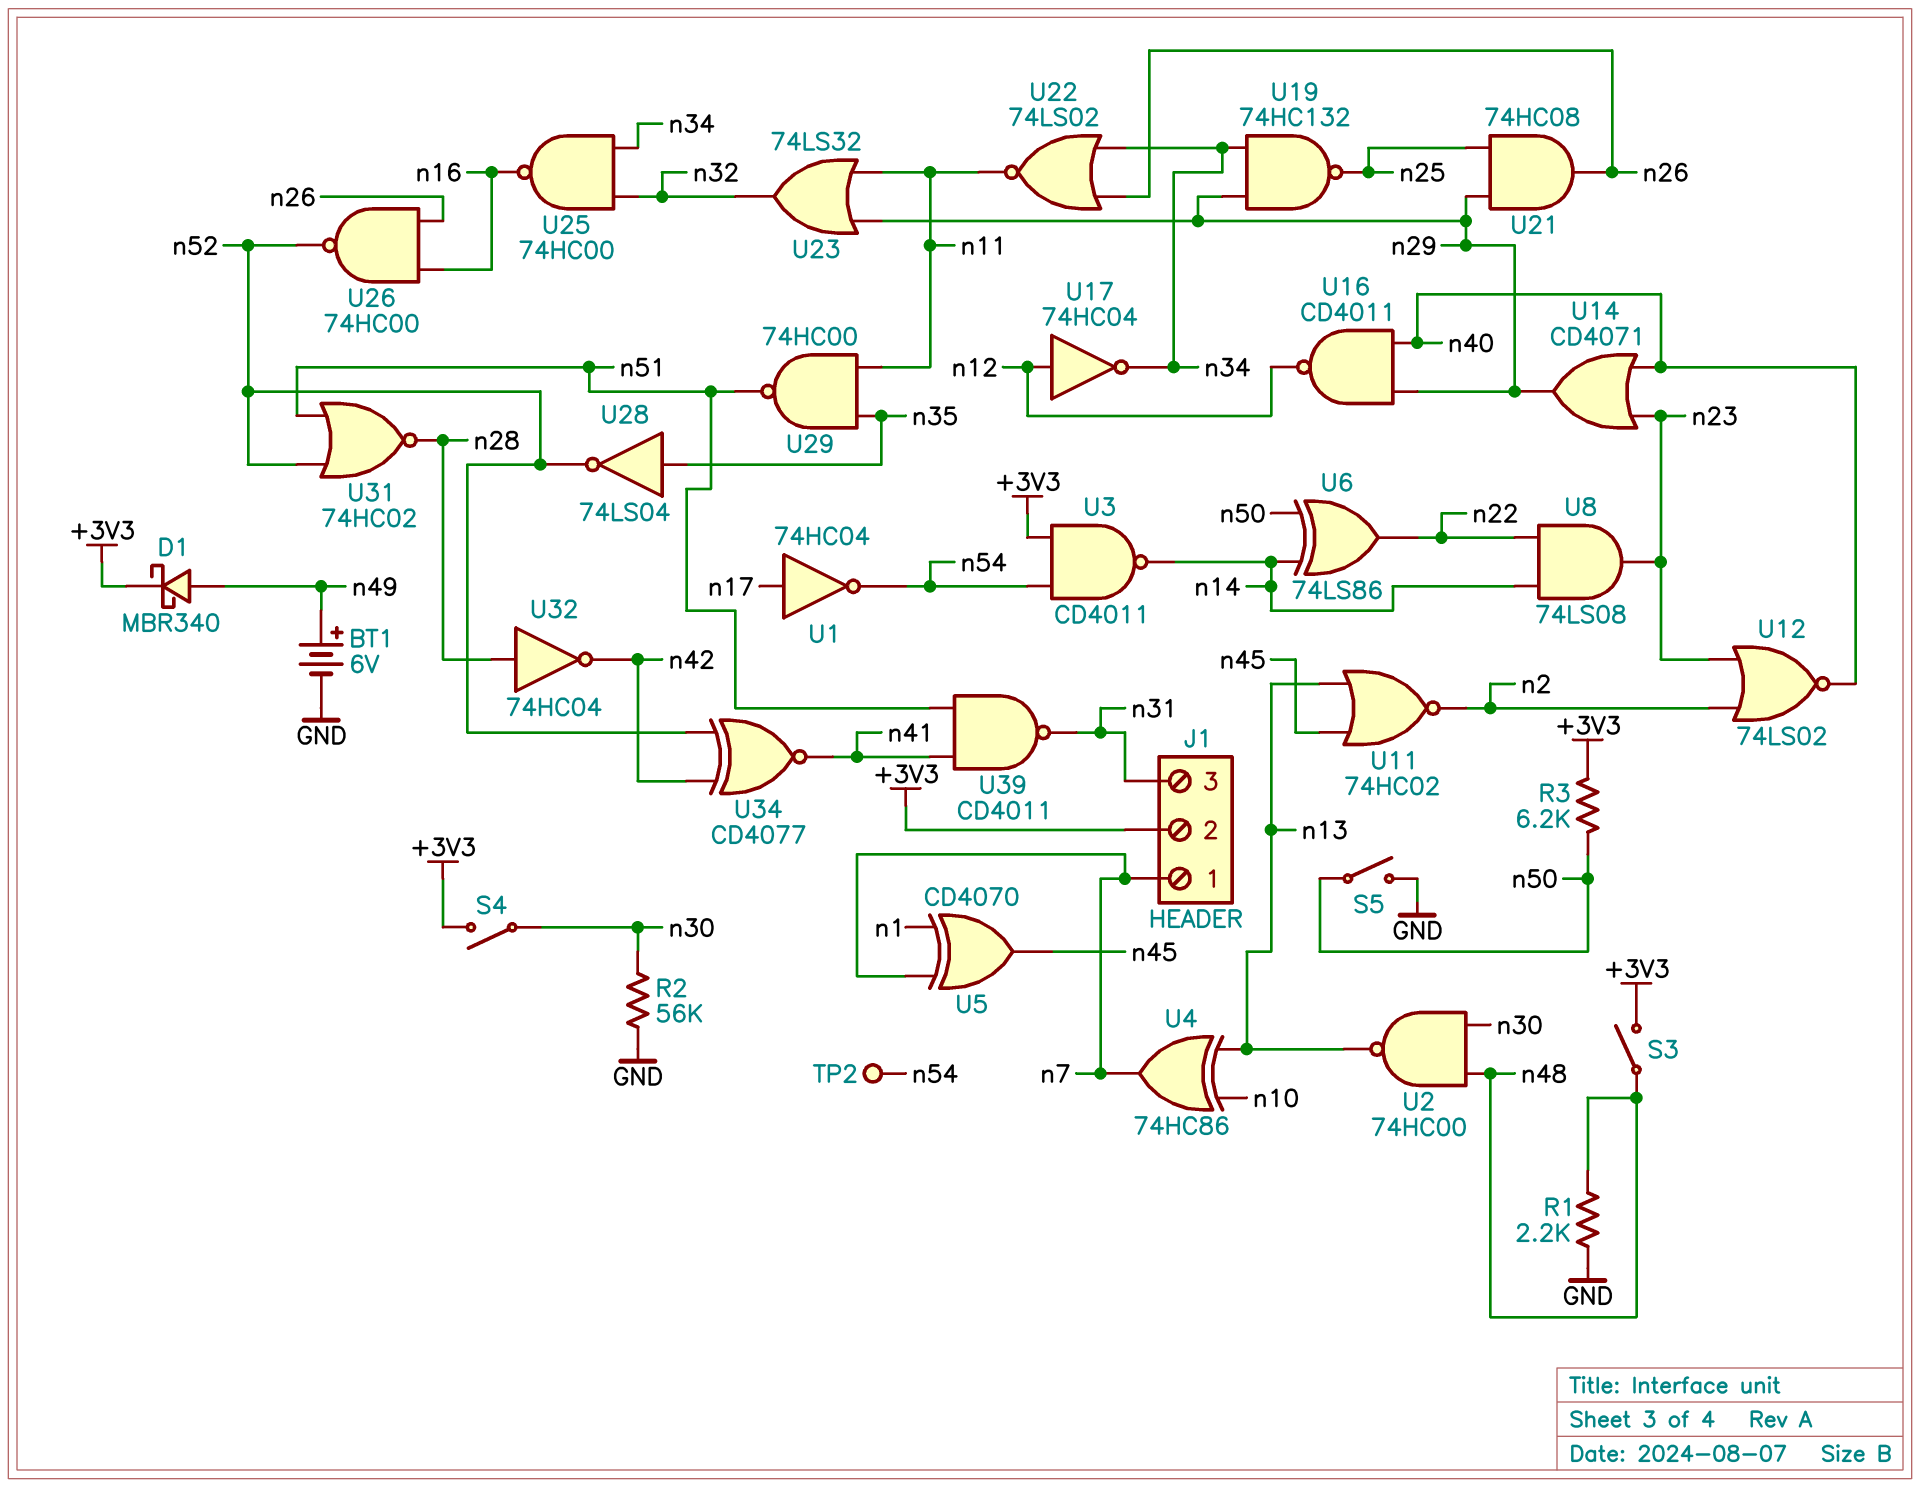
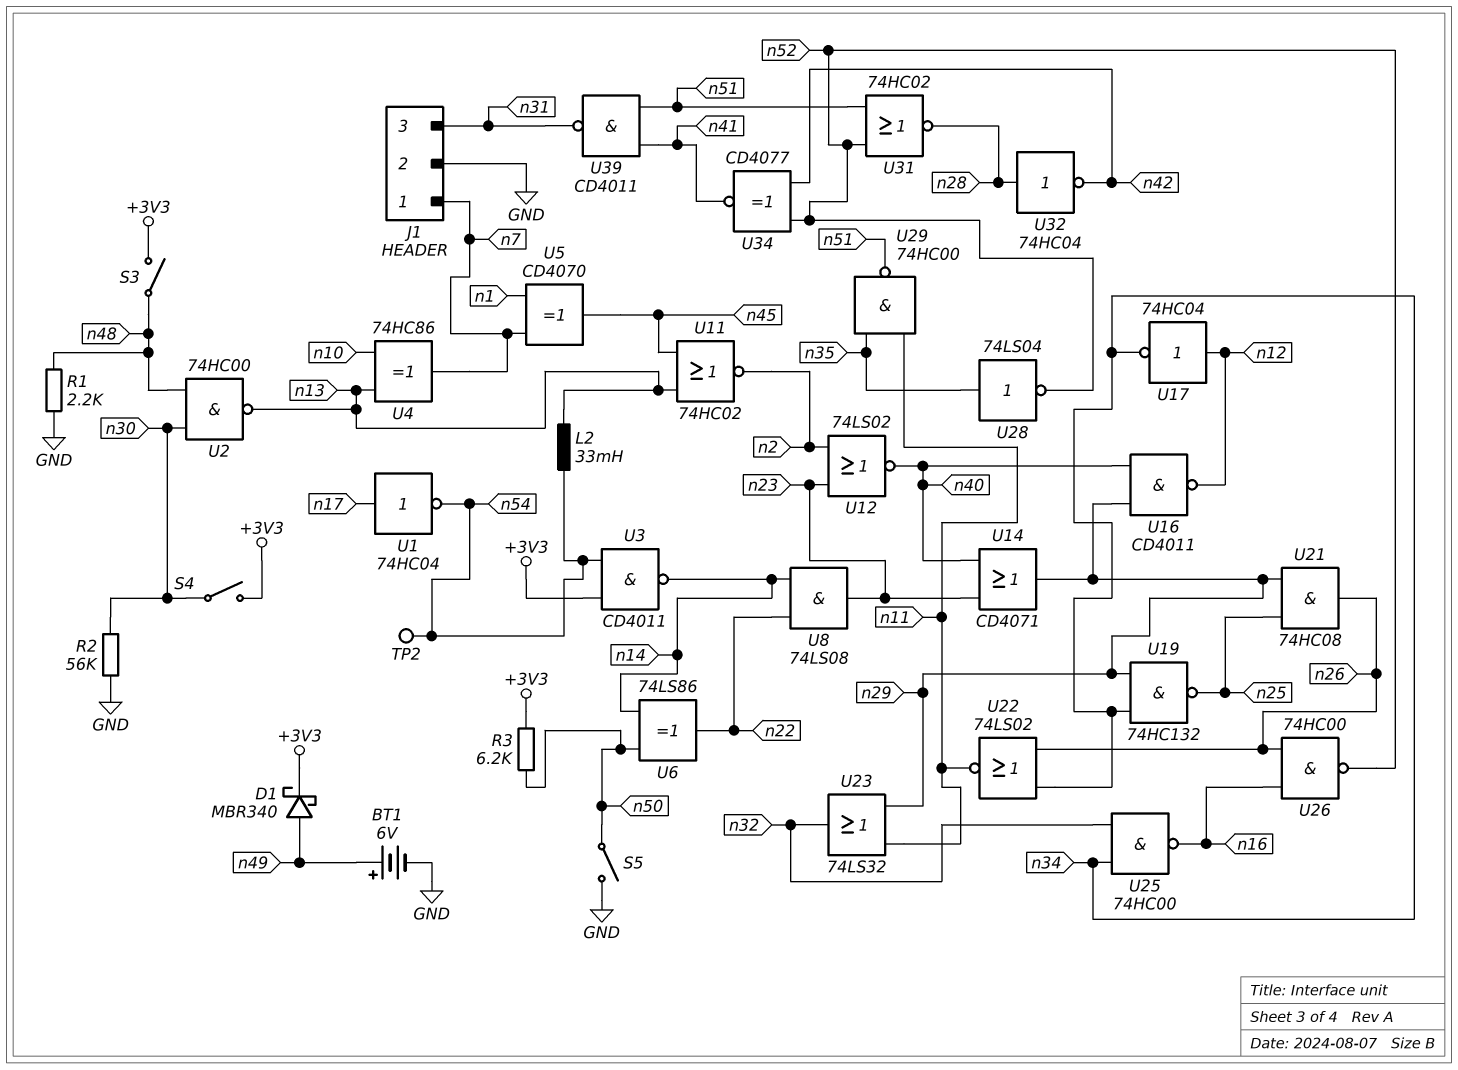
J1 pin 2: +3V3 -> GND
L2: none -> 33mH (n13, n54)

